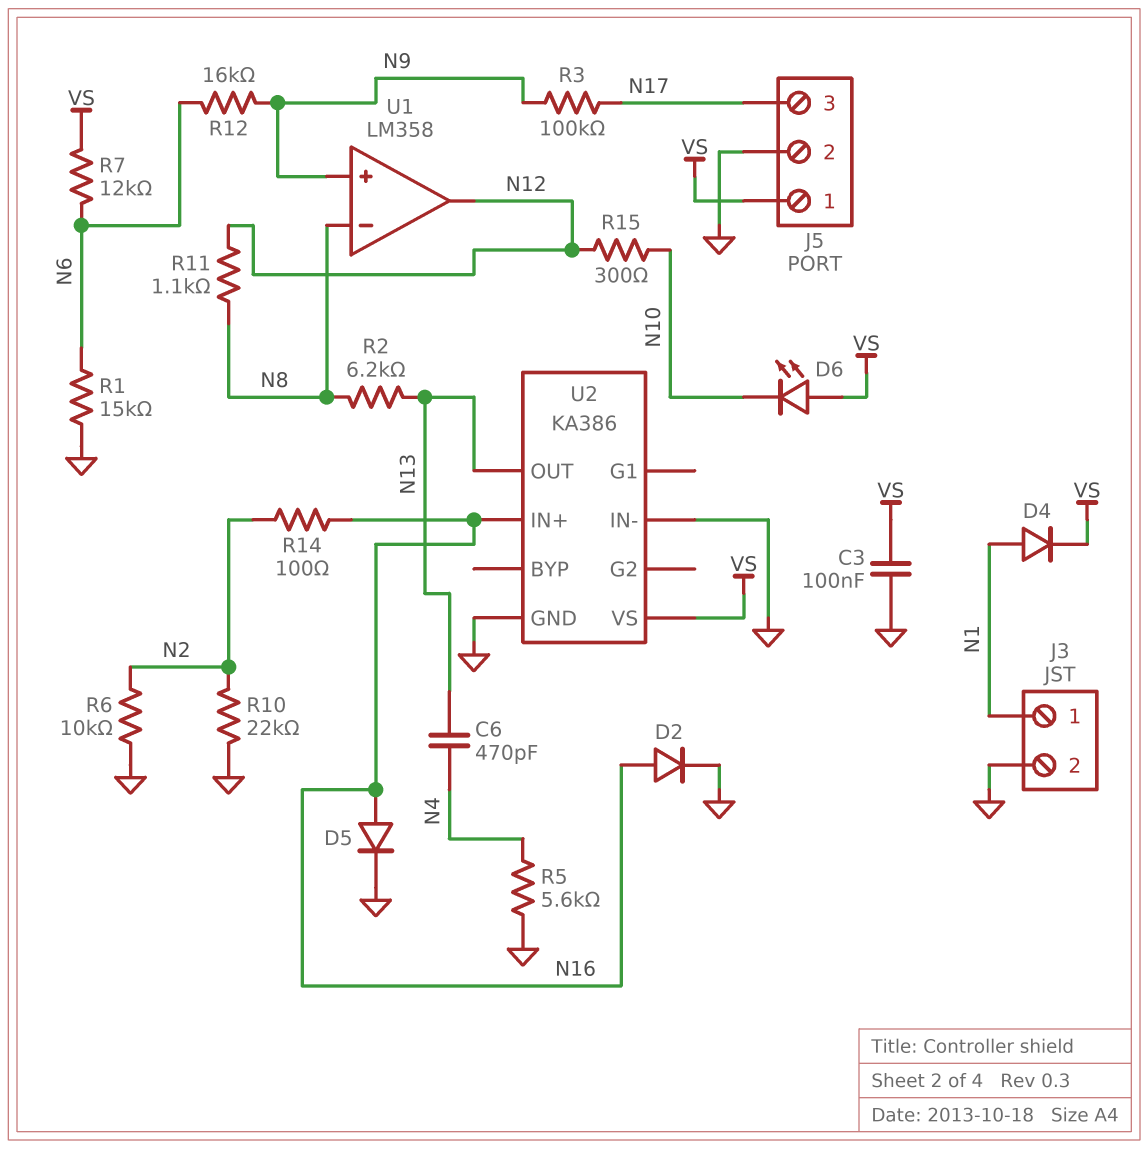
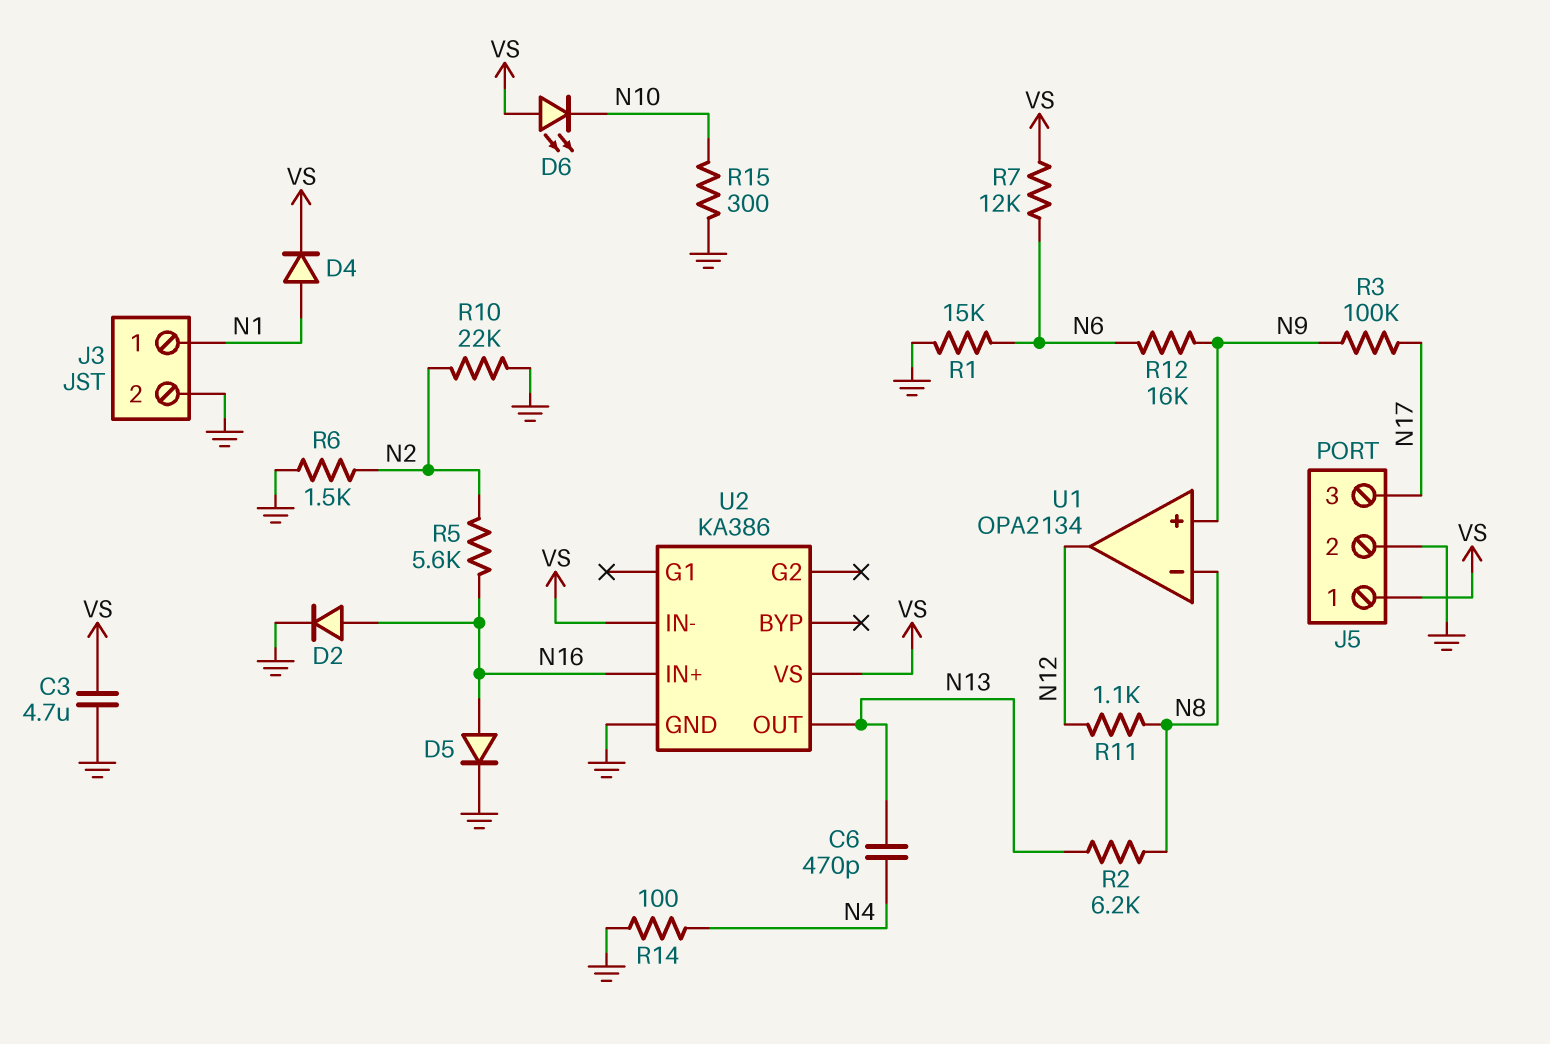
C3: 100nF (GND, VS) -> 4.7uF (GND, VS)
R5: 5.6k (GND, N4) -> 5.6k (N2, N16)
R6: 10k (GND, N2) -> 1.5k (GND, N2)
R14: 100 (N2, N16) -> 100 (GND, N4)
R15: 300 (N10, N12) -> 300 (GND, N10)
U1: LM358 -> OPA2134
U2 pin IN-: GND -> VS

